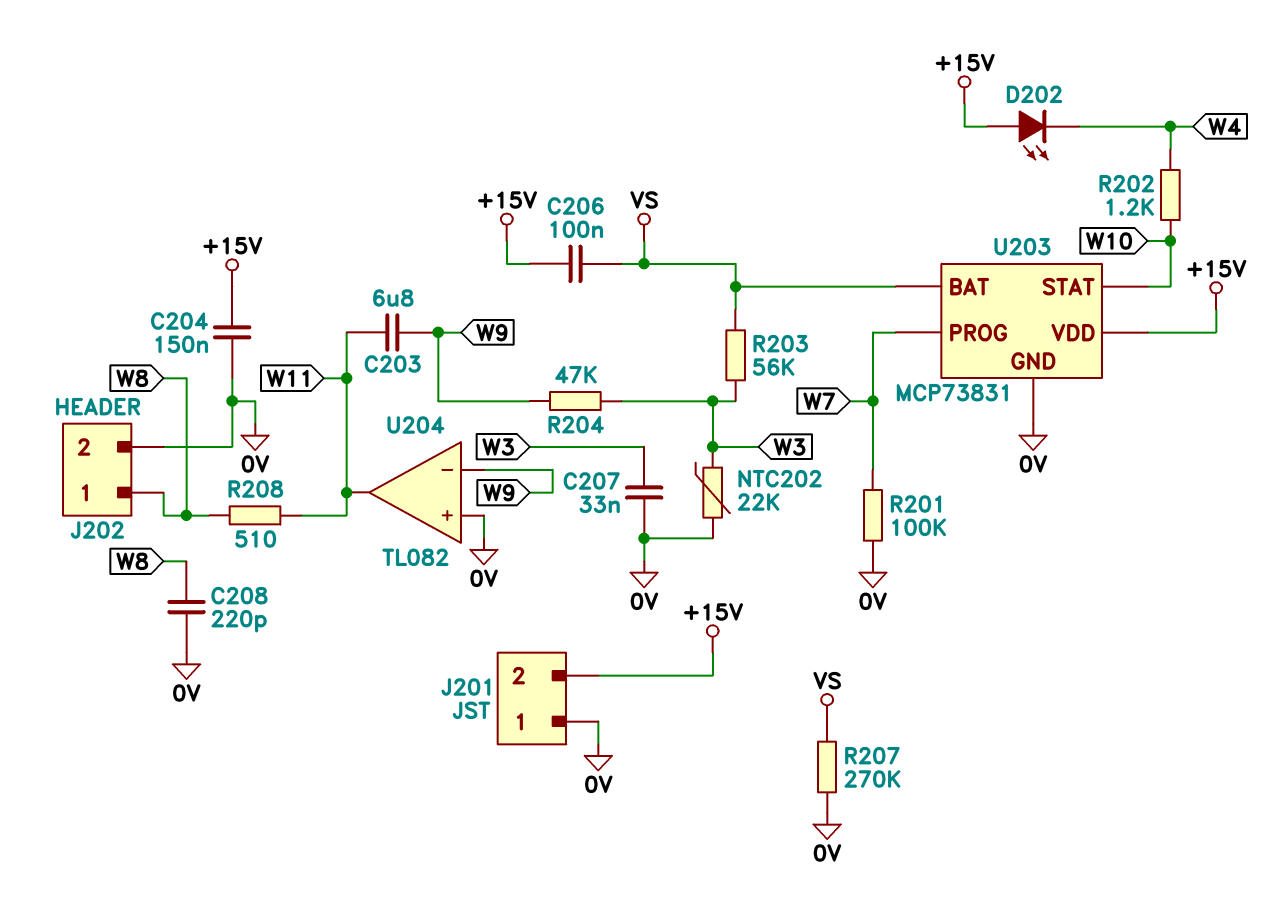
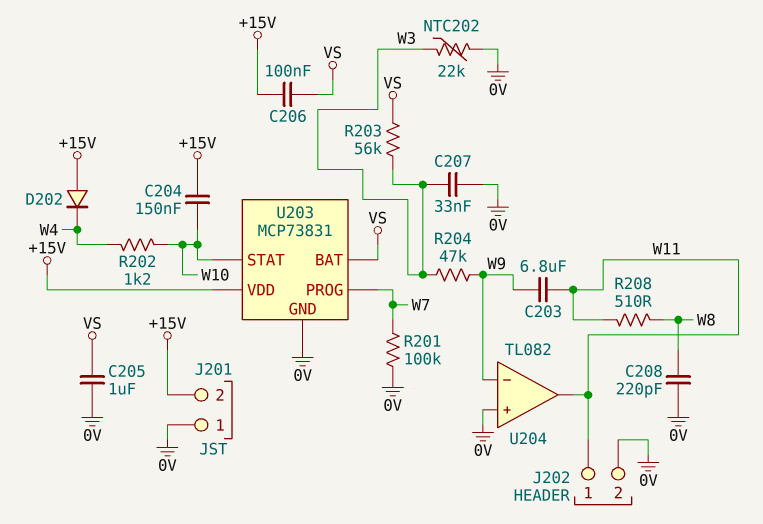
C204: 150nF (+15V, 0V) -> 150nF (+15V, W10)
C205: none -> 1uF (0V, VS)
D202: LED (A +15V, K W4) -> diode (A +15V, K W4)
J202 pin 1: W8 -> W11
R207: 270k (0V, VS) -> none

